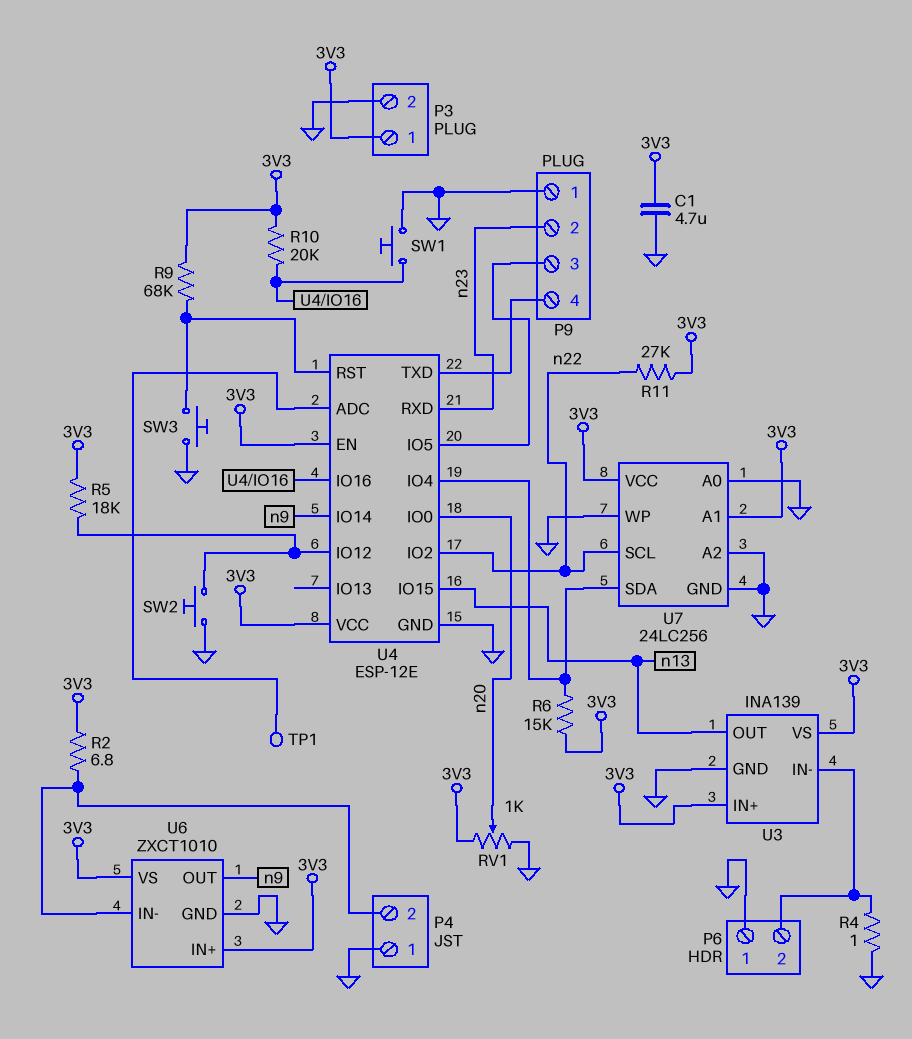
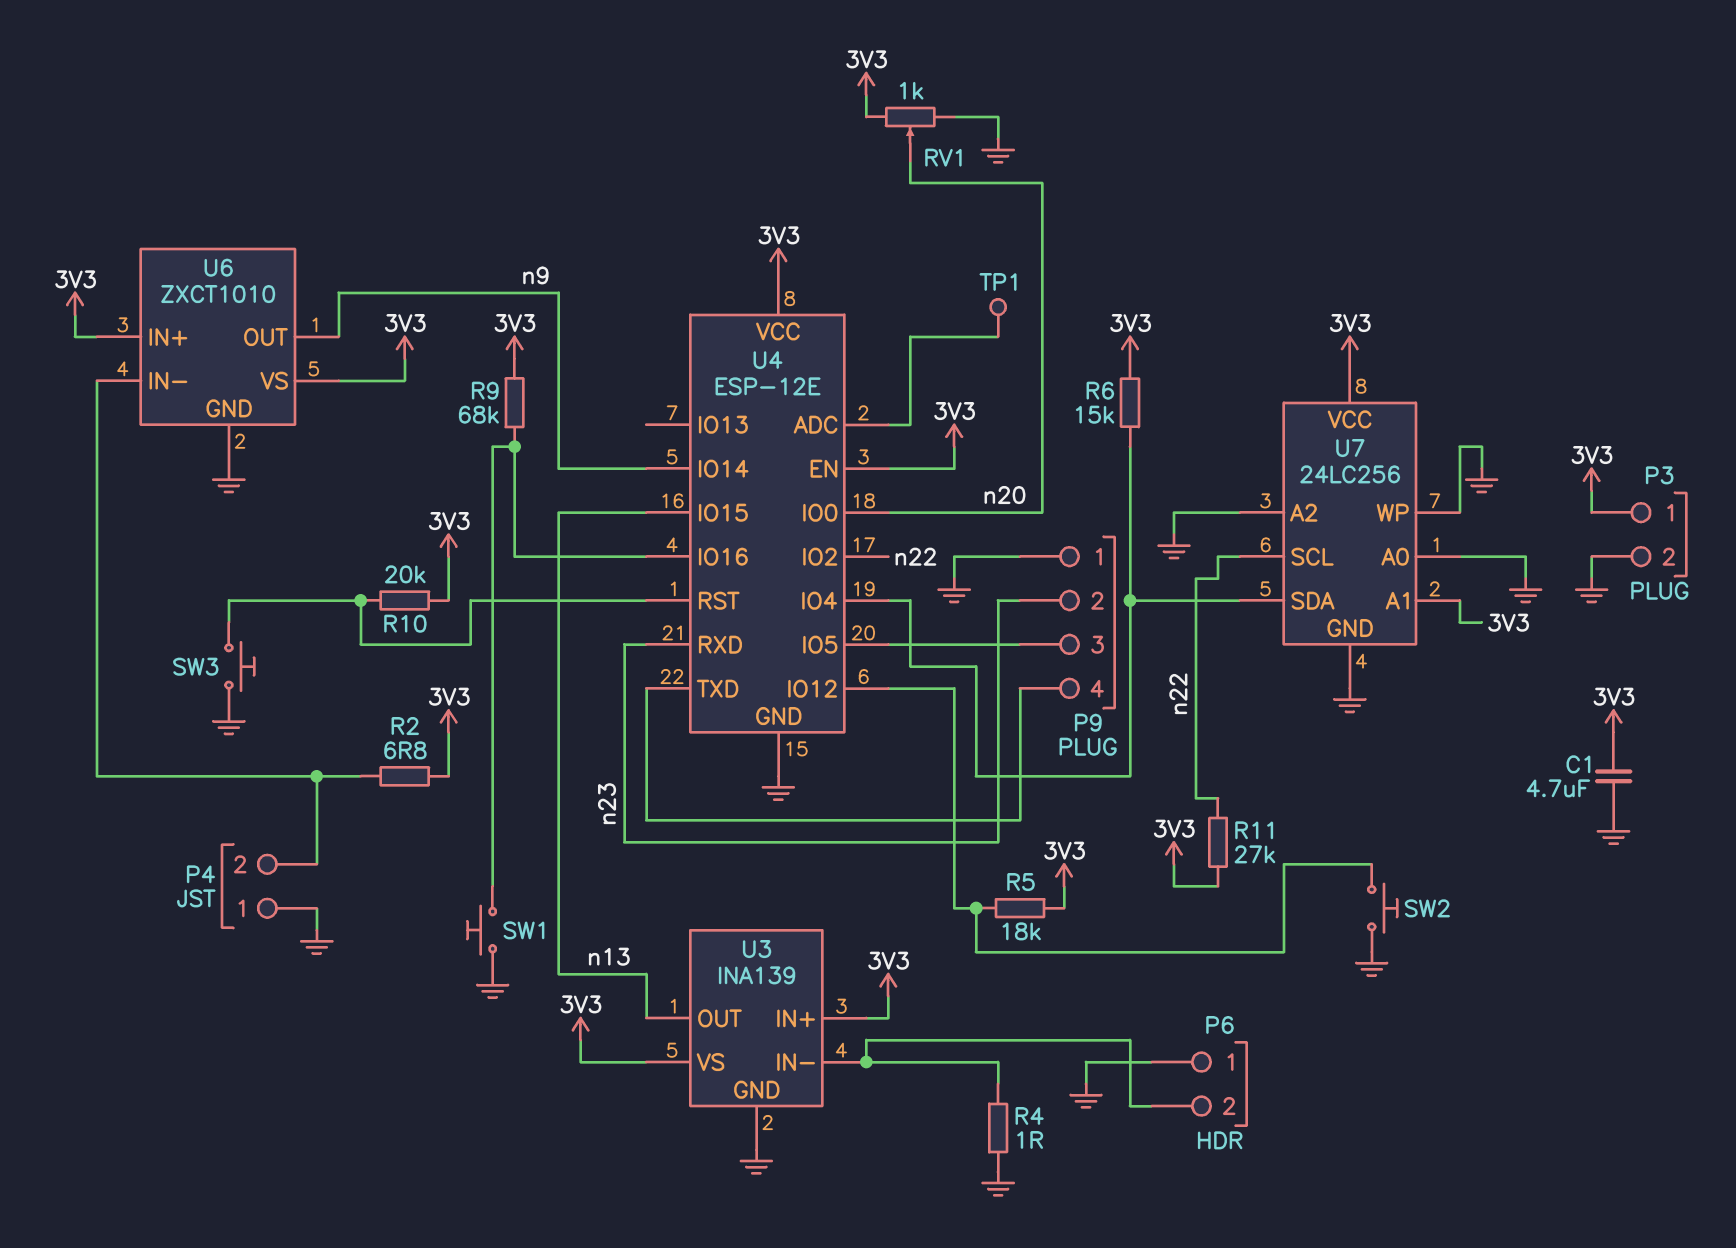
R9: 68k (3V3, U4/RST) -> 68k (3V3, U4/IO16)
R10: 20k (3V3, U4/IO16) -> 20k (3V3, U4/RST)

